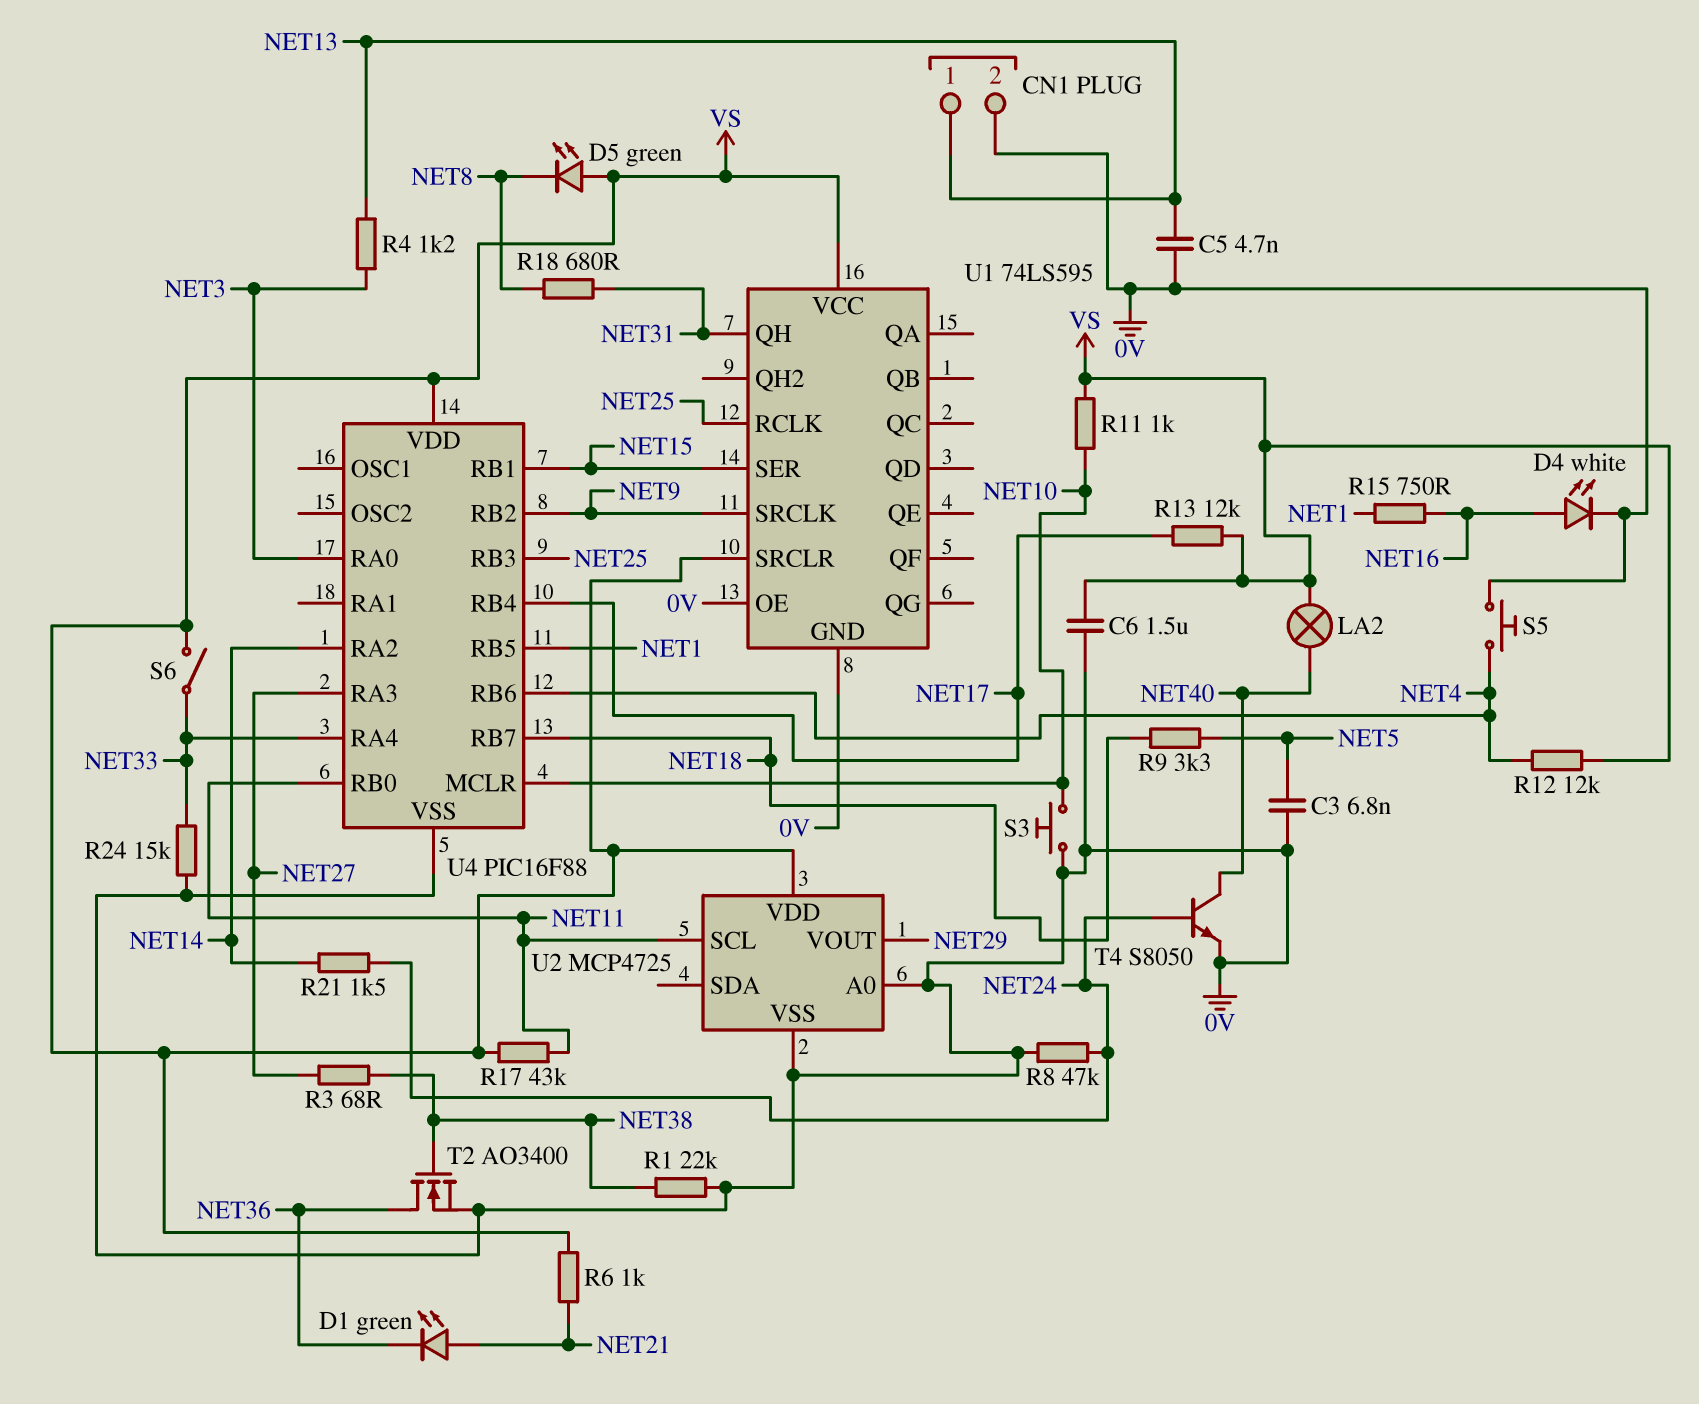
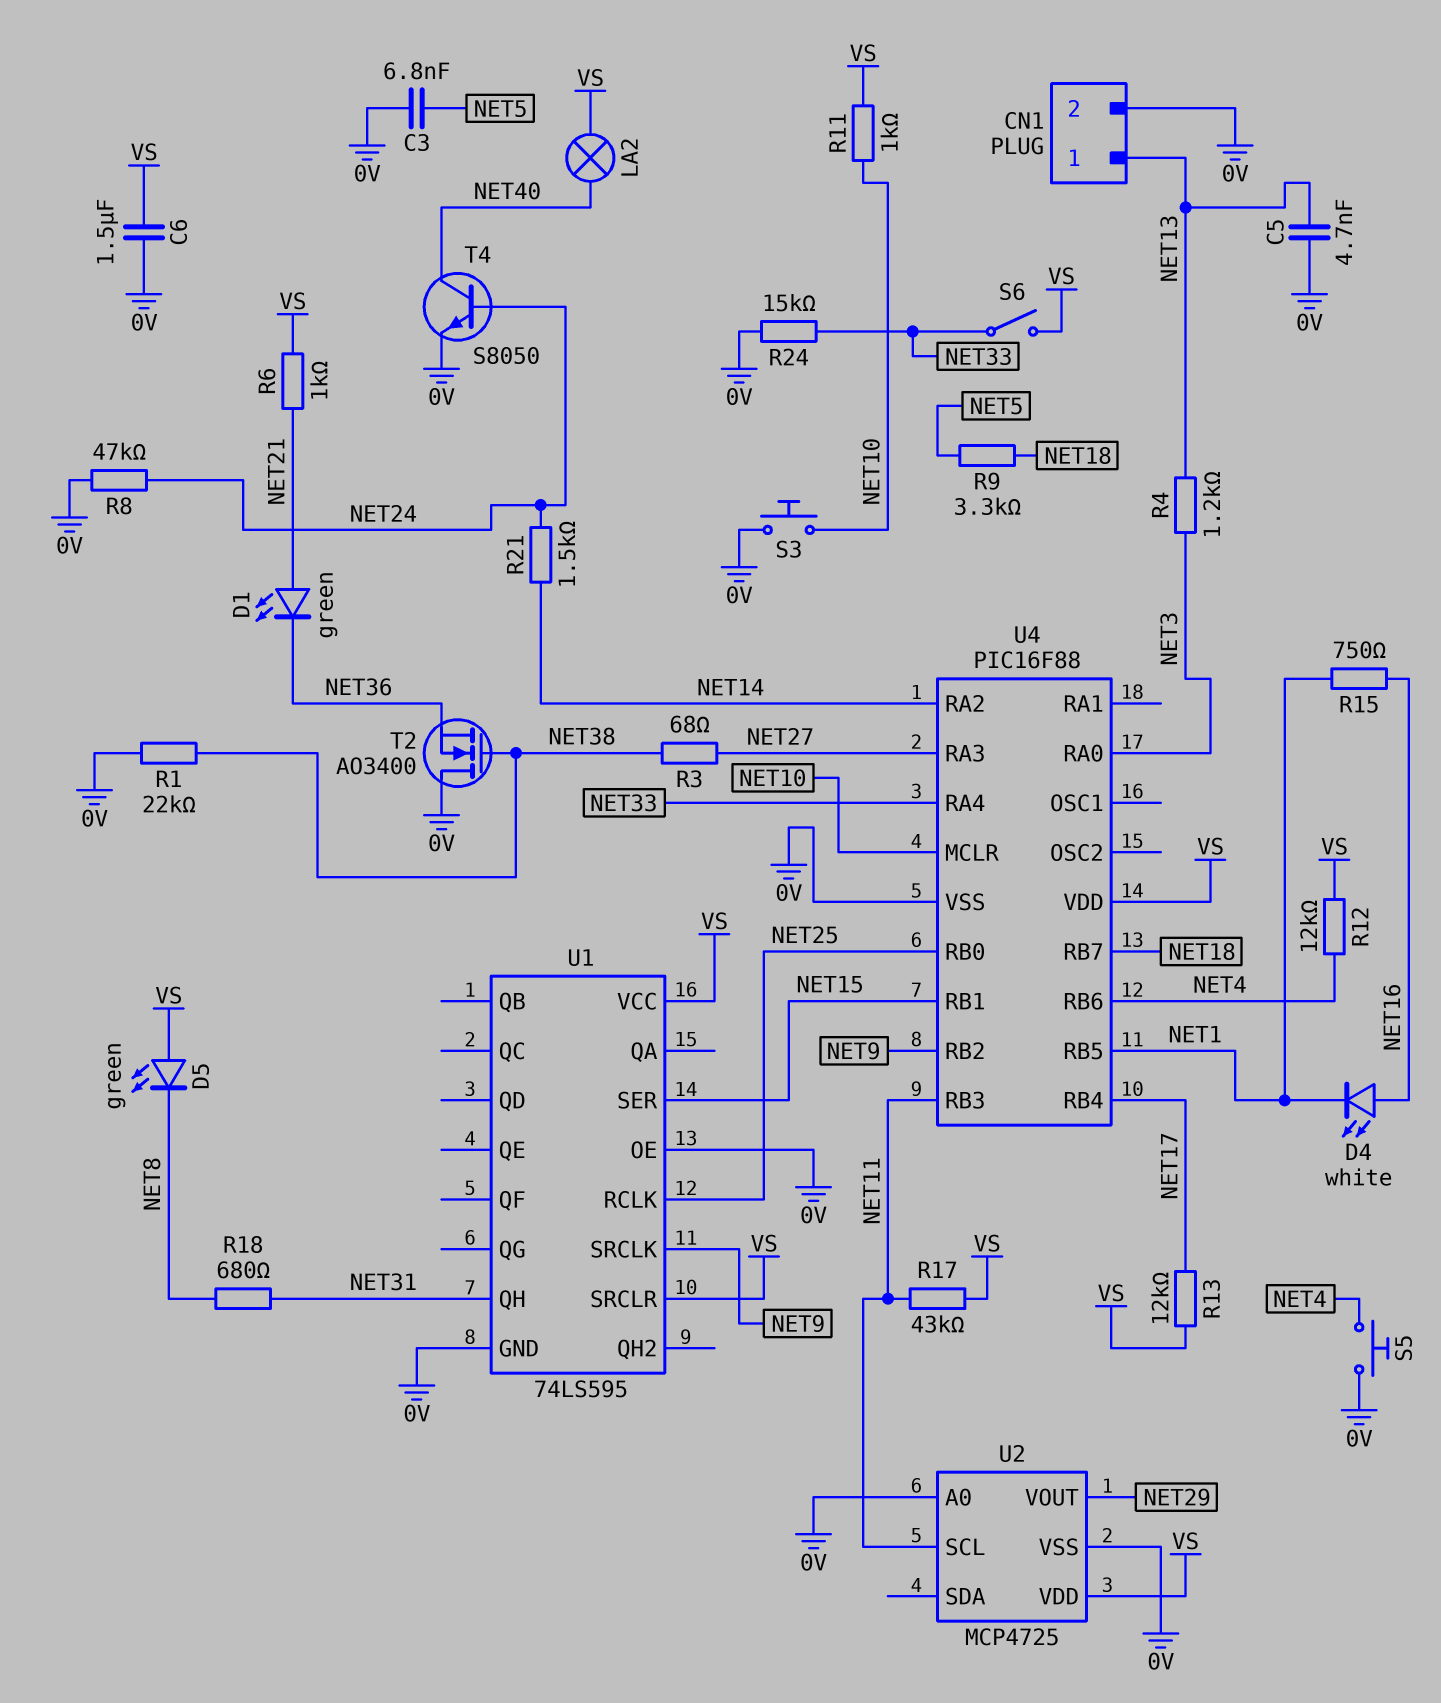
D4: LED white (A NET16, K 0V) -> LED white (A NET16, K NET1)
T2: NMOS AO3400 (G NET38, D NET36, S 0V) -> NMOS AO3400 (G NET38, D 0V, S NET36)
U4 pin RB0: NET11 -> NET25
U4 pin RB3: NET25 -> NET11

